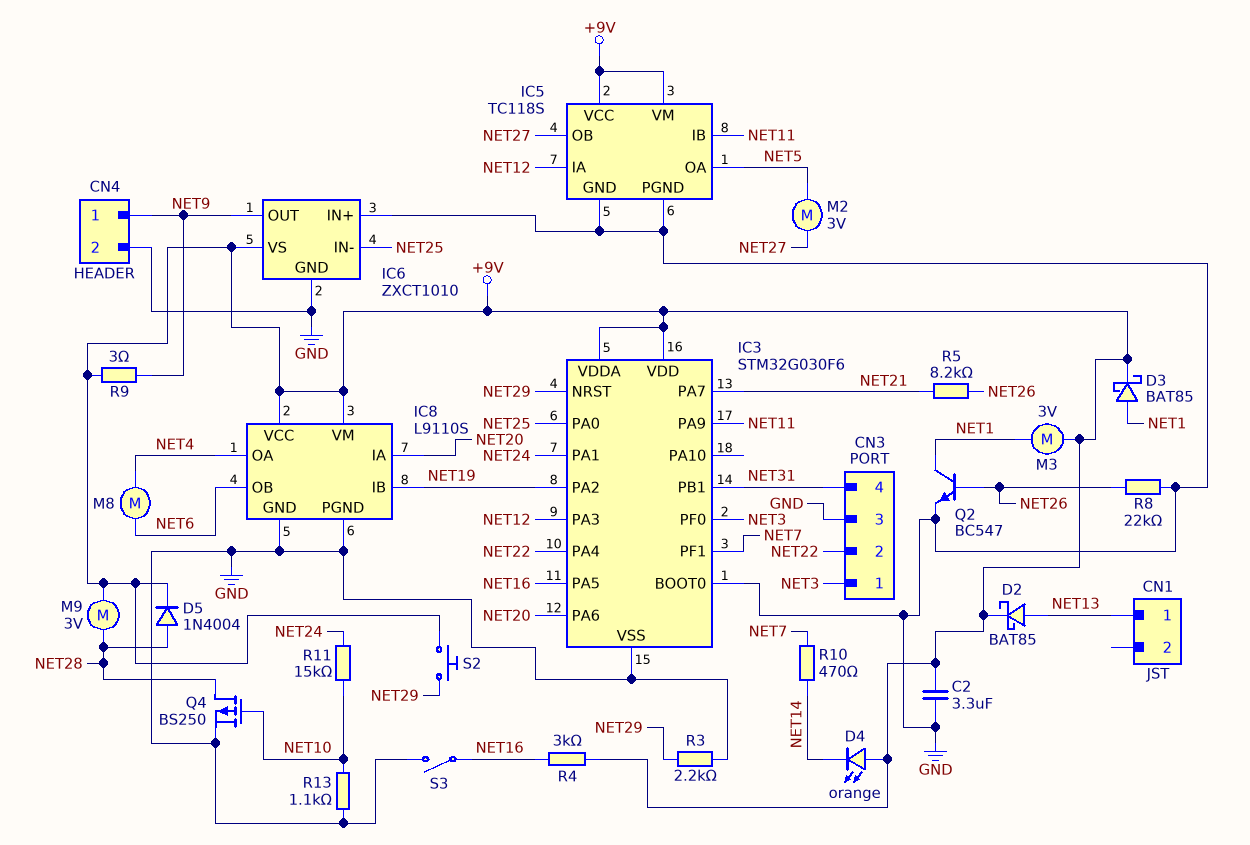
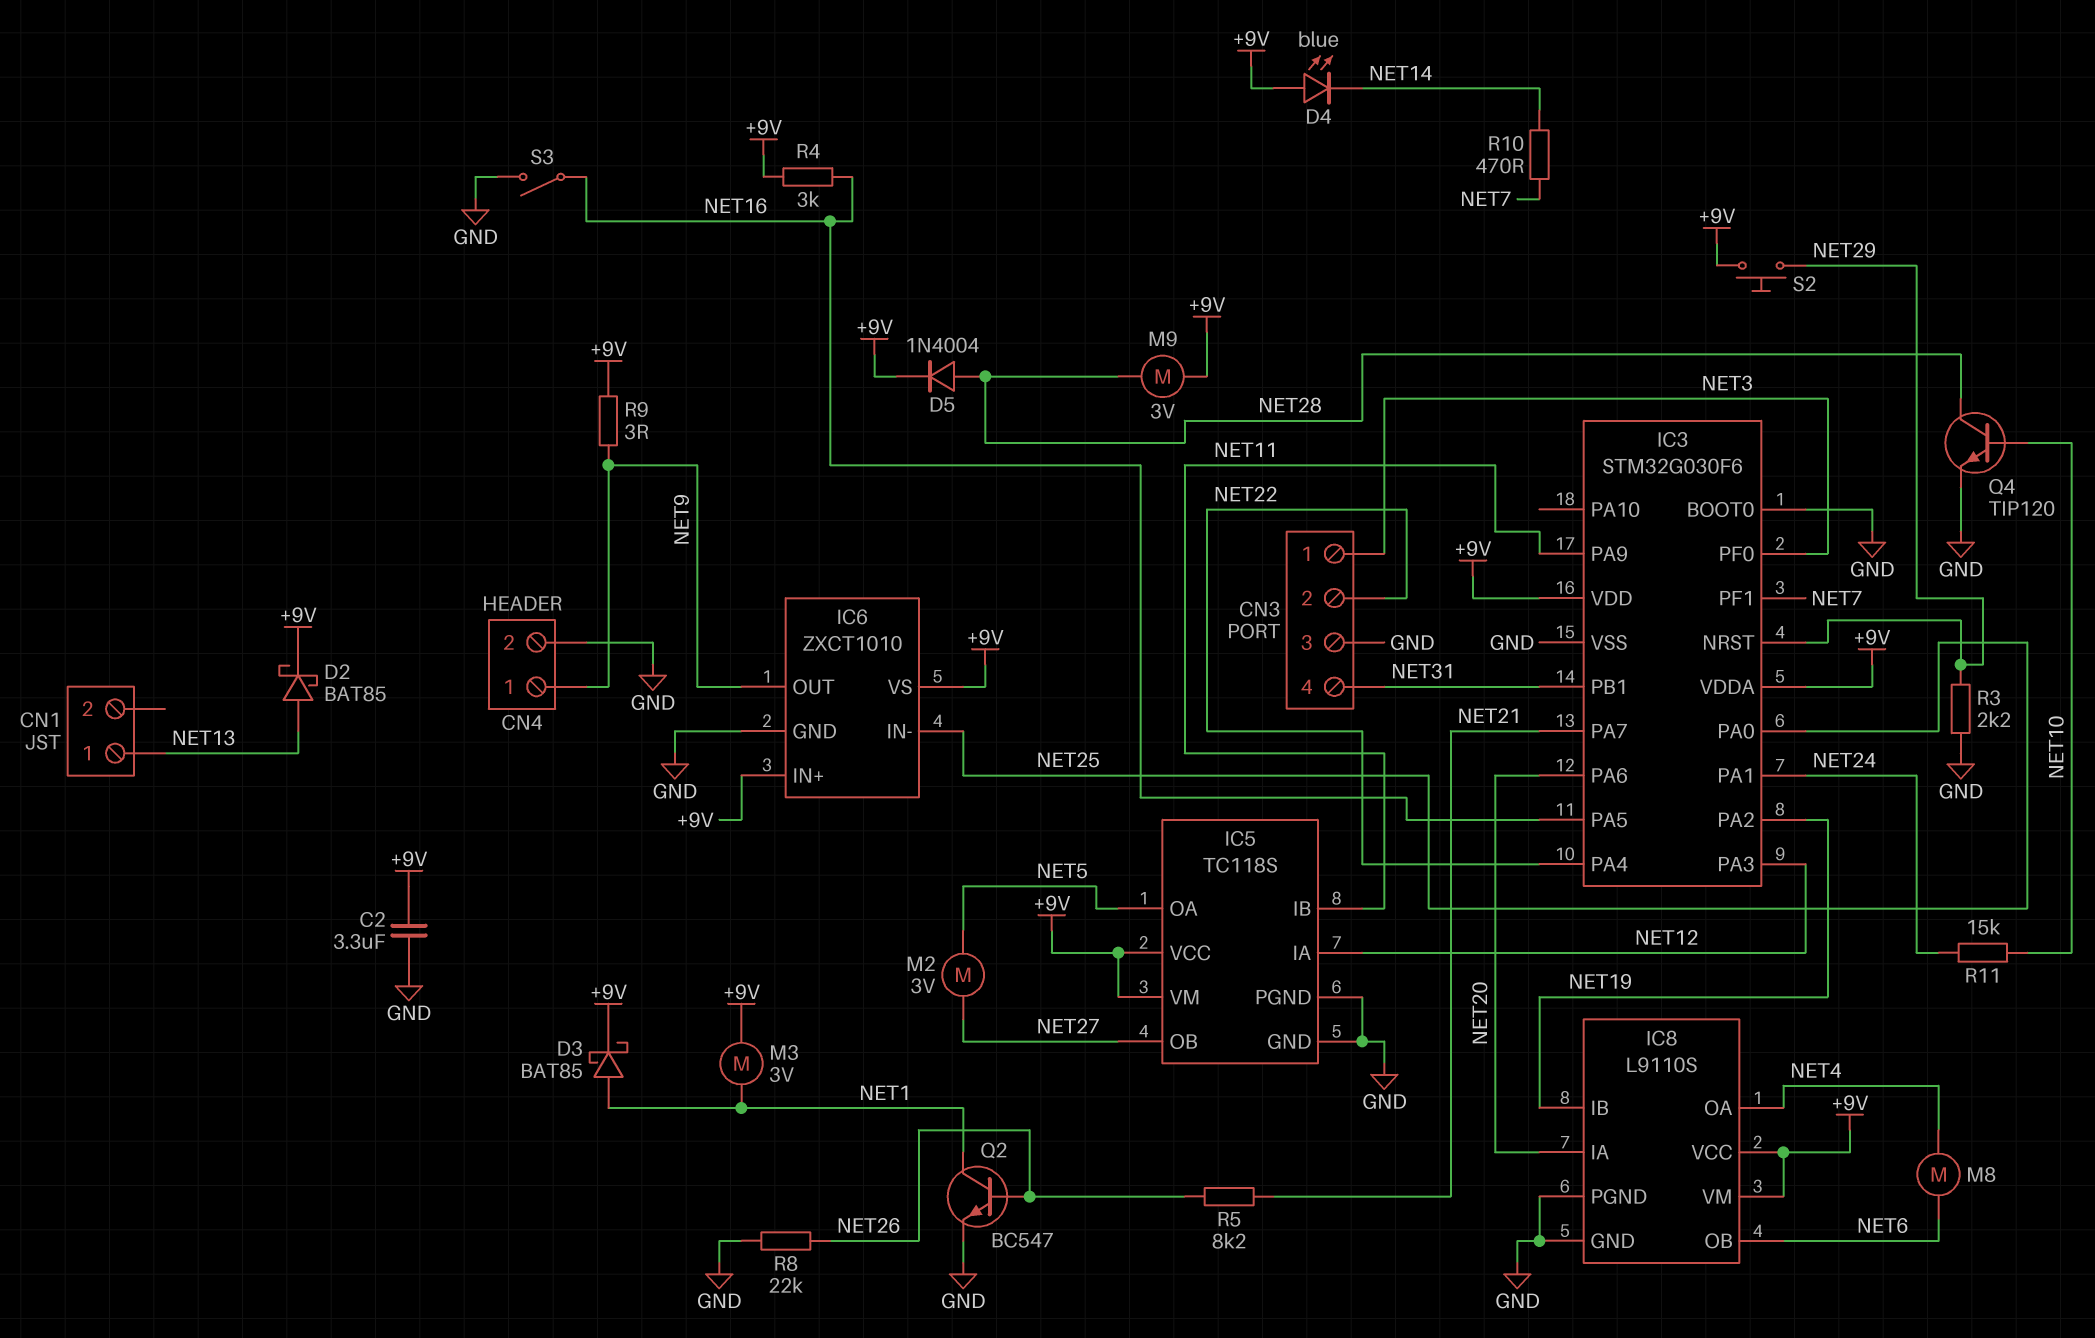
D4: LED orange (A +9V, K NET14) -> LED blue (A +9V, K NET14)
IC6 pin IN+: GND -> +9V
Q4: PMOS BS250 (G NET10, D NET28, S GND) -> NPN TIP120 (B NET10, C NET28, E GND)
R13: 1.1k (GND, NET10) -> none

